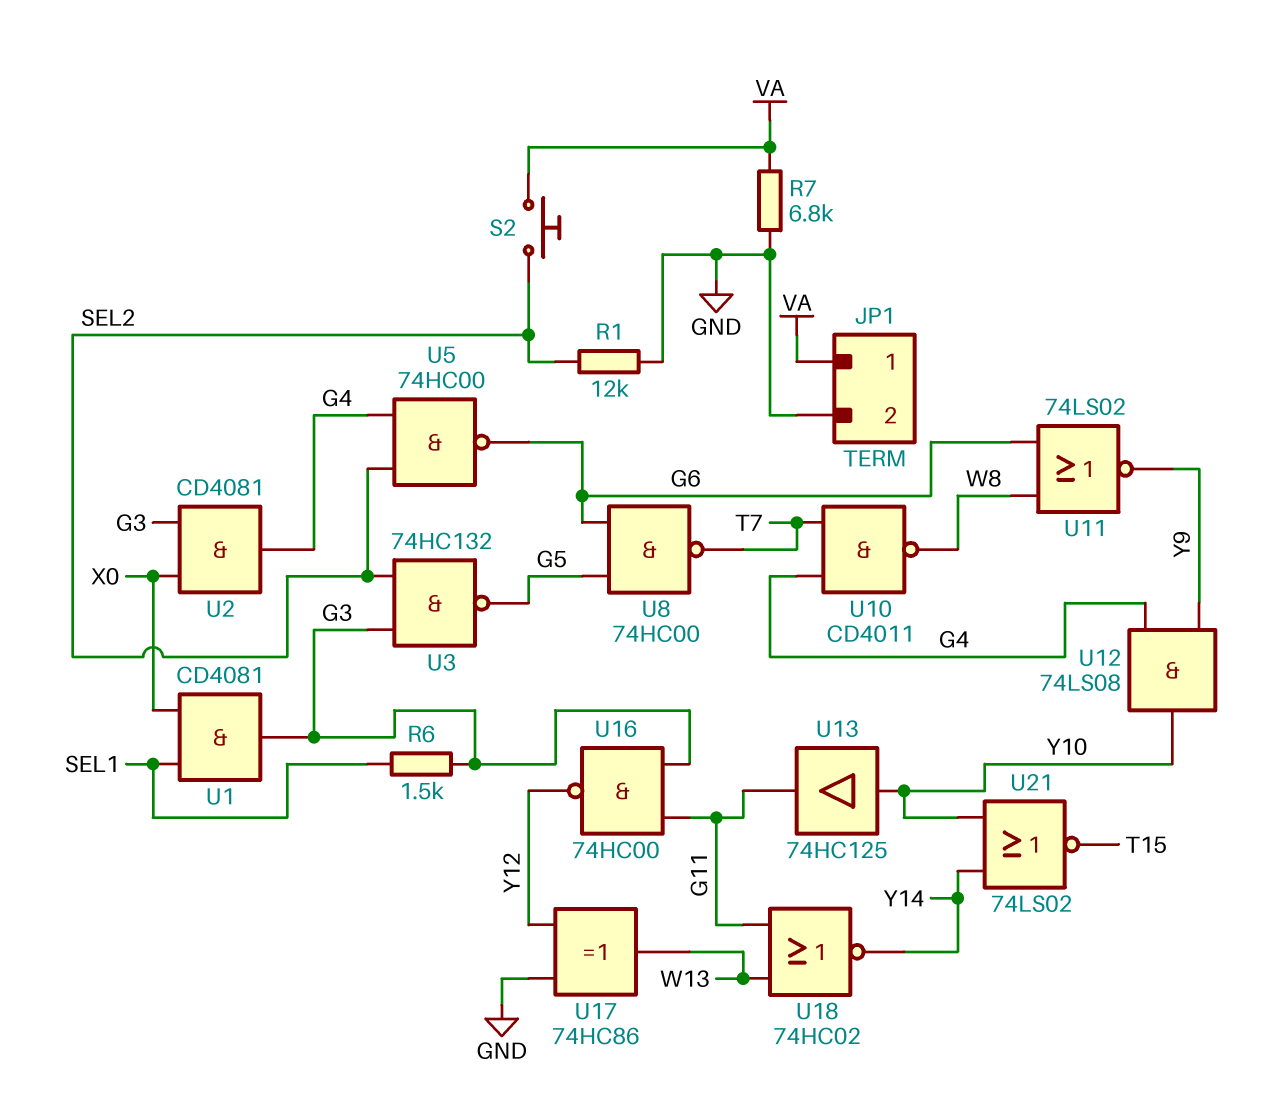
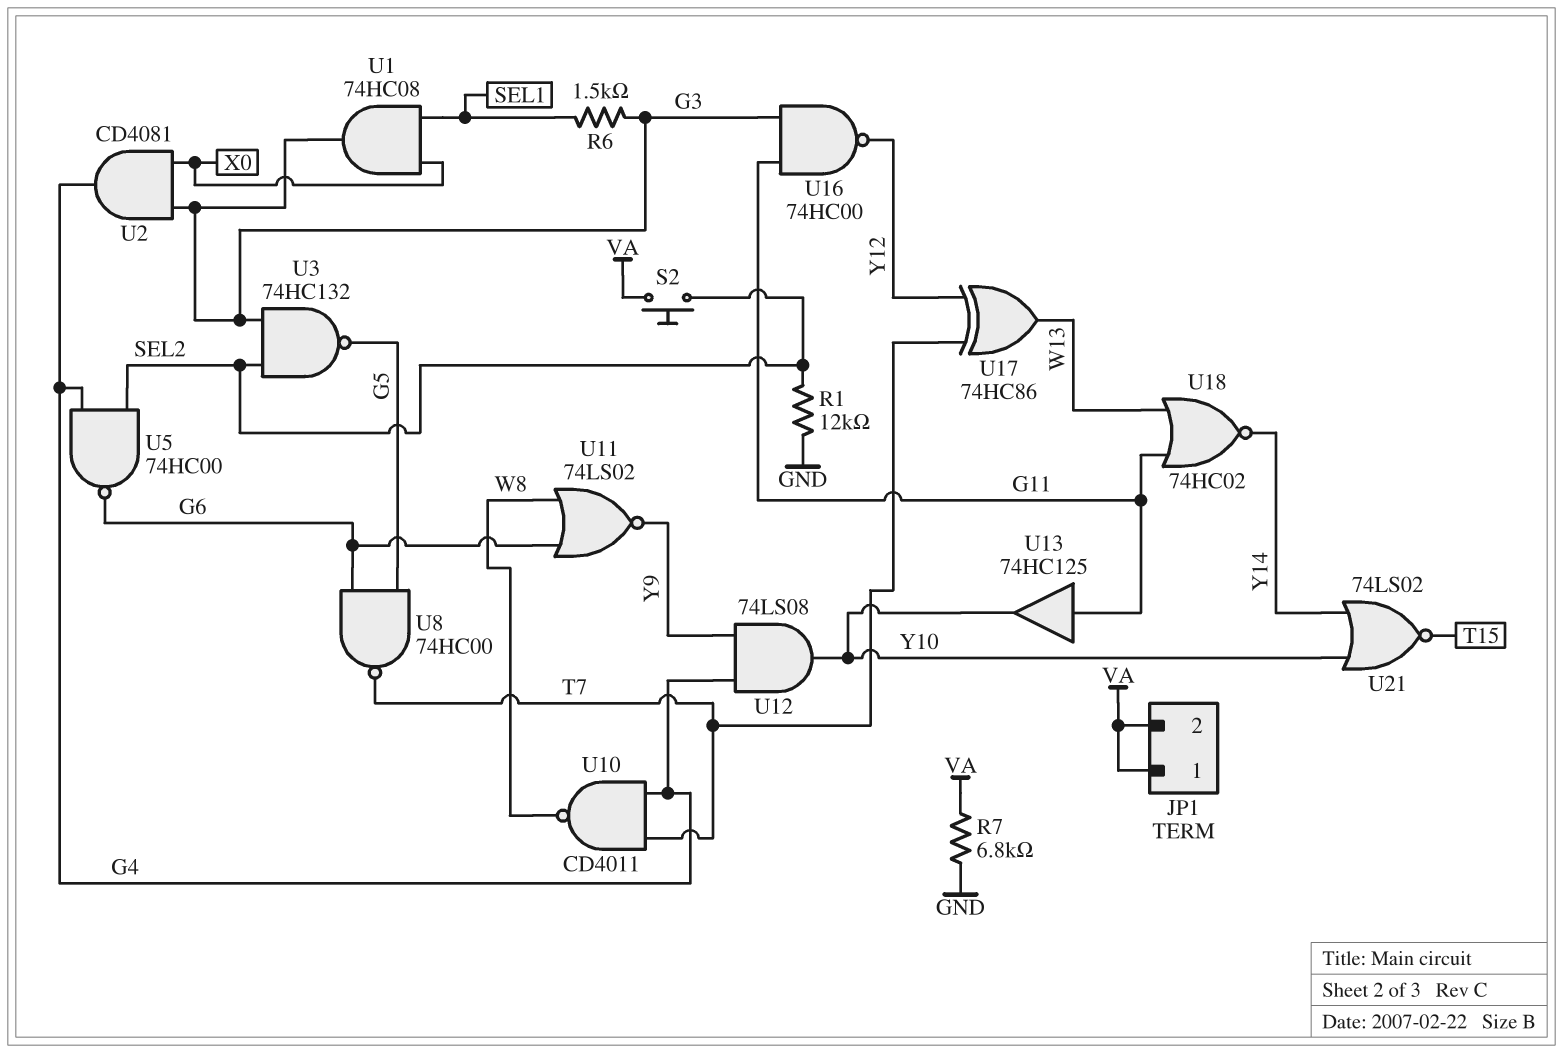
JP1 pin 2: GND -> VA
U1: AND CD4081 (in SEL1, in X0, out G3) -> AND 74HC08 (in SEL1, in X0, out G3)
U13: buffer 74HC125 (in Y10, out G11) -> buffer 74HC125 (in G11, out Y10)
U17: XOR 74HC86 (in GND, in Y12, out W13) -> XOR 74HC86 (in T7, in Y12, out W13)

